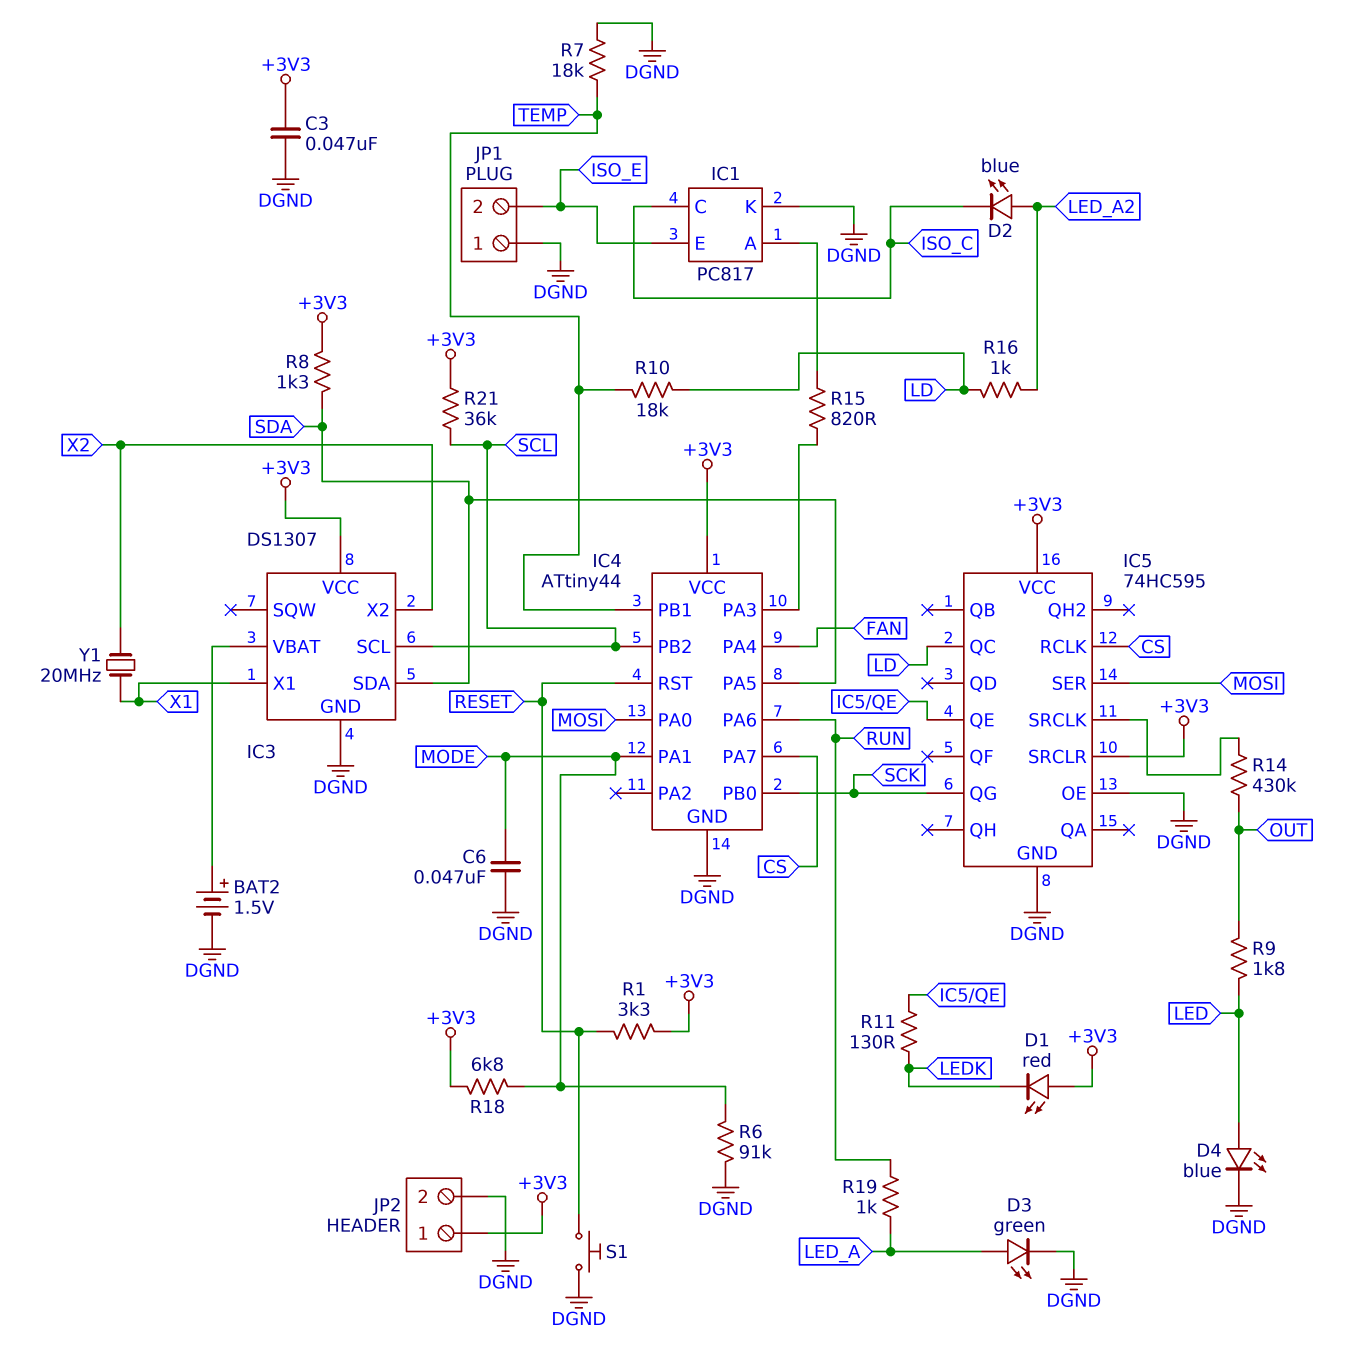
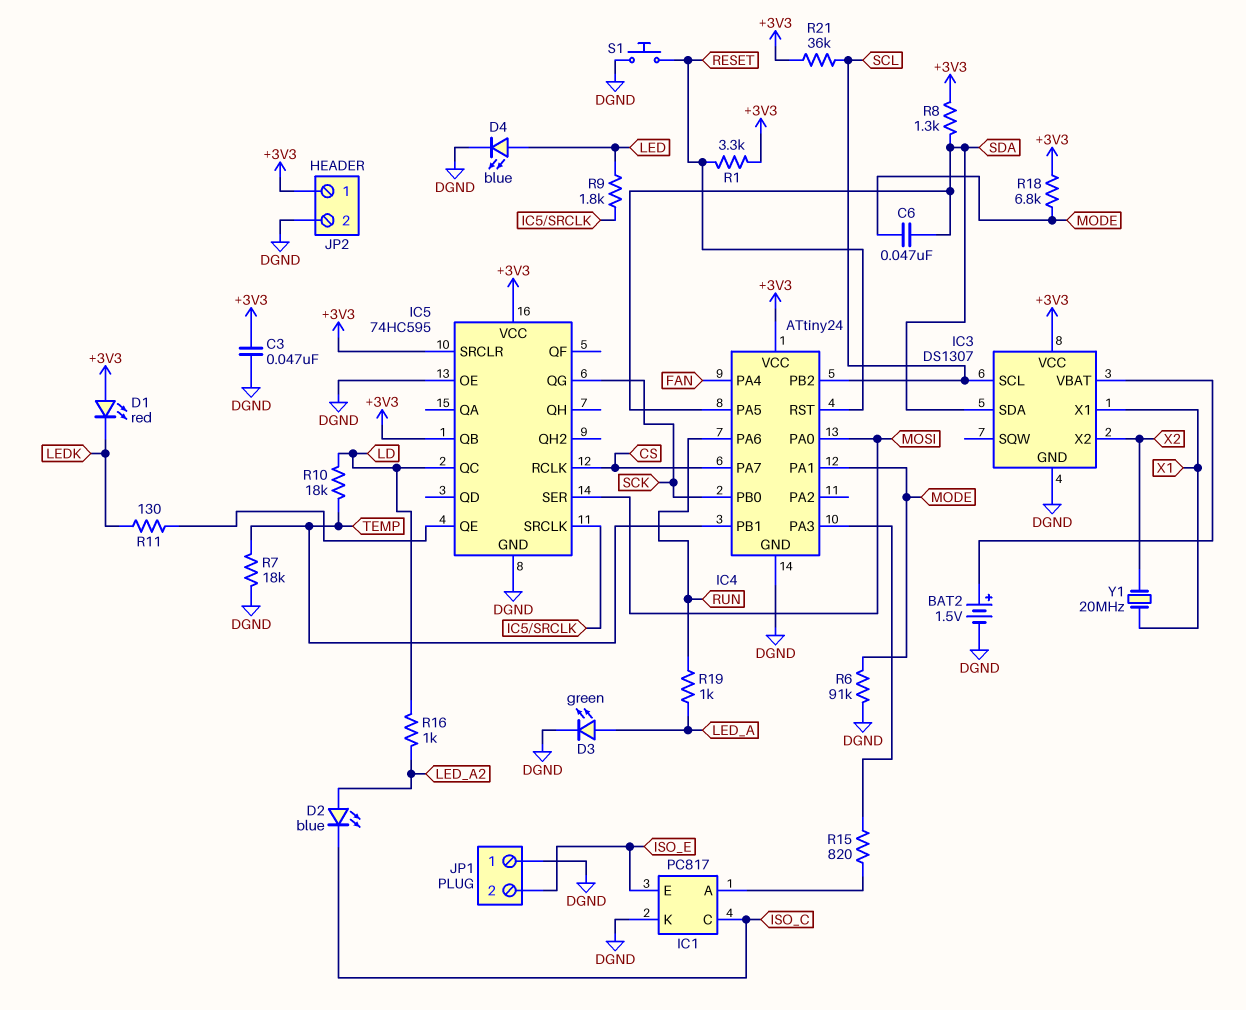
C6: 47nF (DGND, MODE) -> 47nF (MODE, SDA)
IC4: ATtiny44 -> ATtiny24
IC5 pin QB: none -> +3V3
R9: 1.8k (LED, OUT) -> 1.8k (IC5/SRCLK, LED)
R14: 430k (IC5/SRCLK, OUT) -> none

